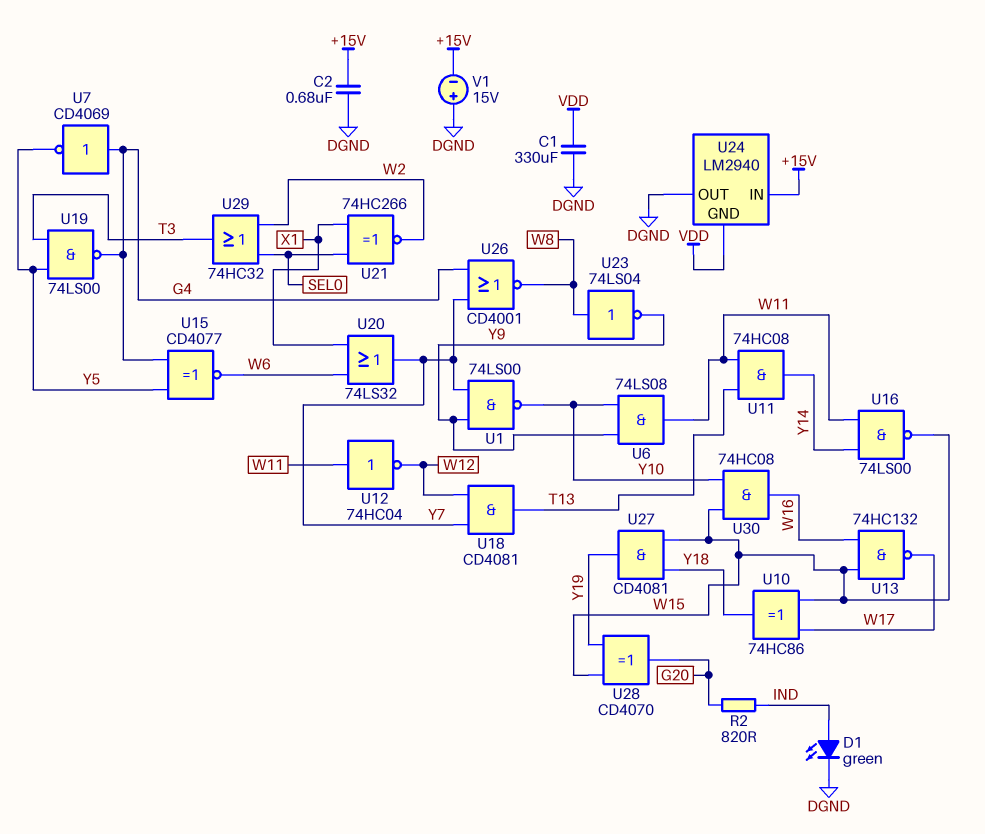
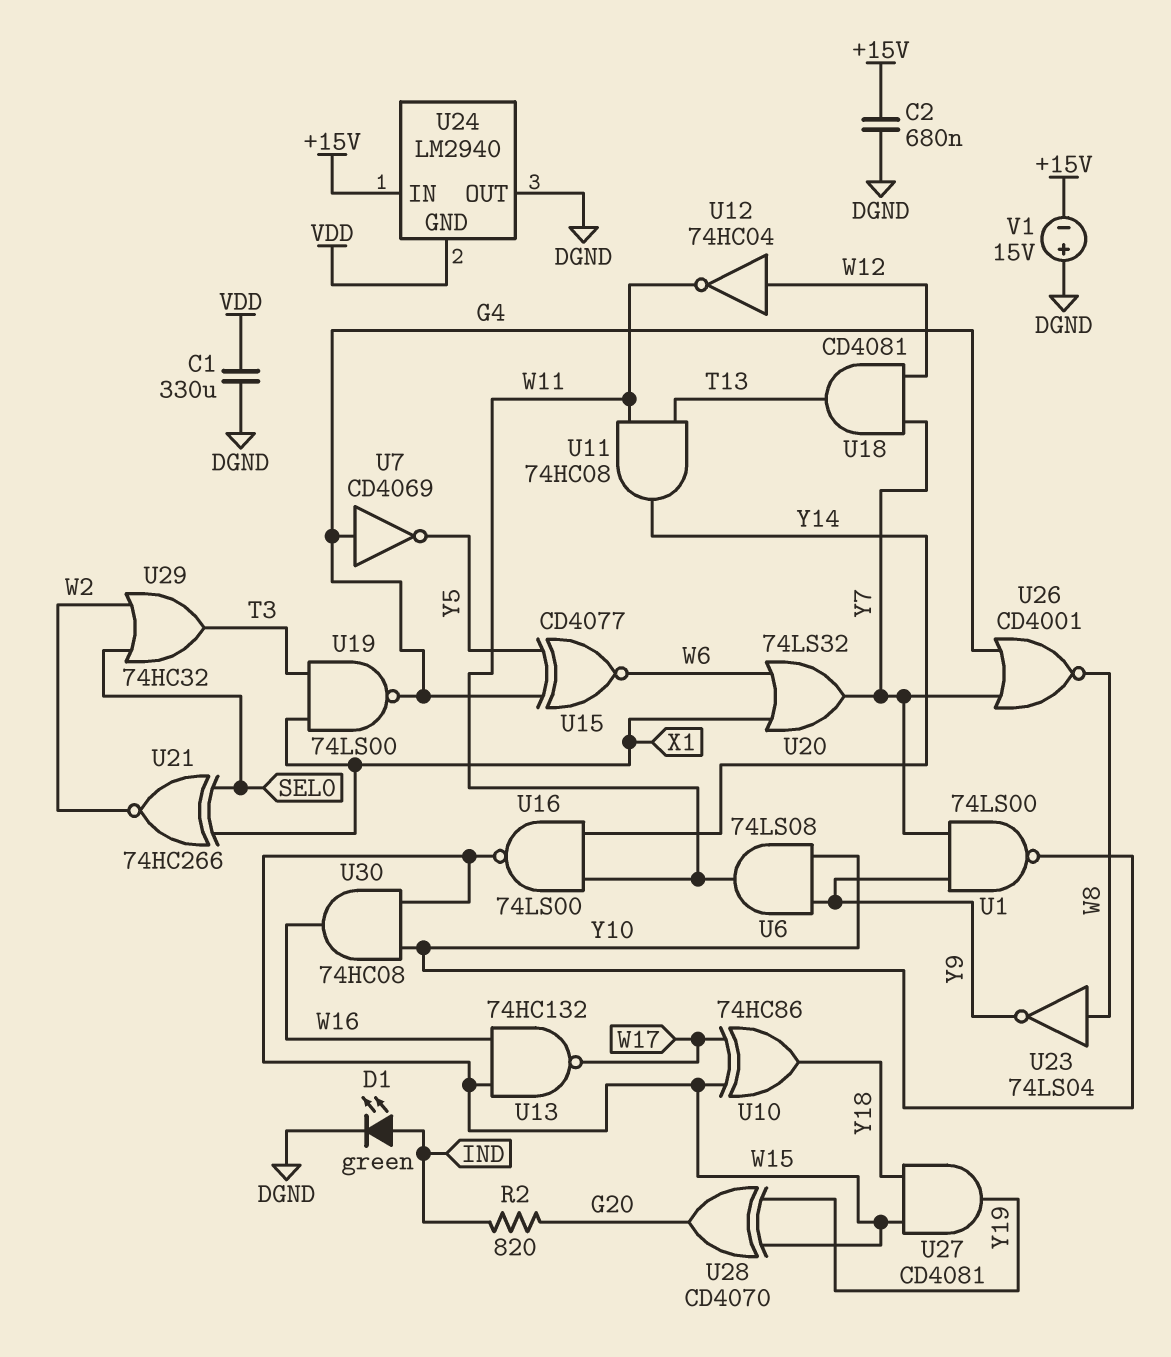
U12: NOT 74HC04 (in W11, out W12) -> NOT 74HC04 (in W12, out W11)
U19: NAND 74LS00 (in T3, in Y5, out G4) -> NAND 74LS00 (in T3, in X1, out G4)

